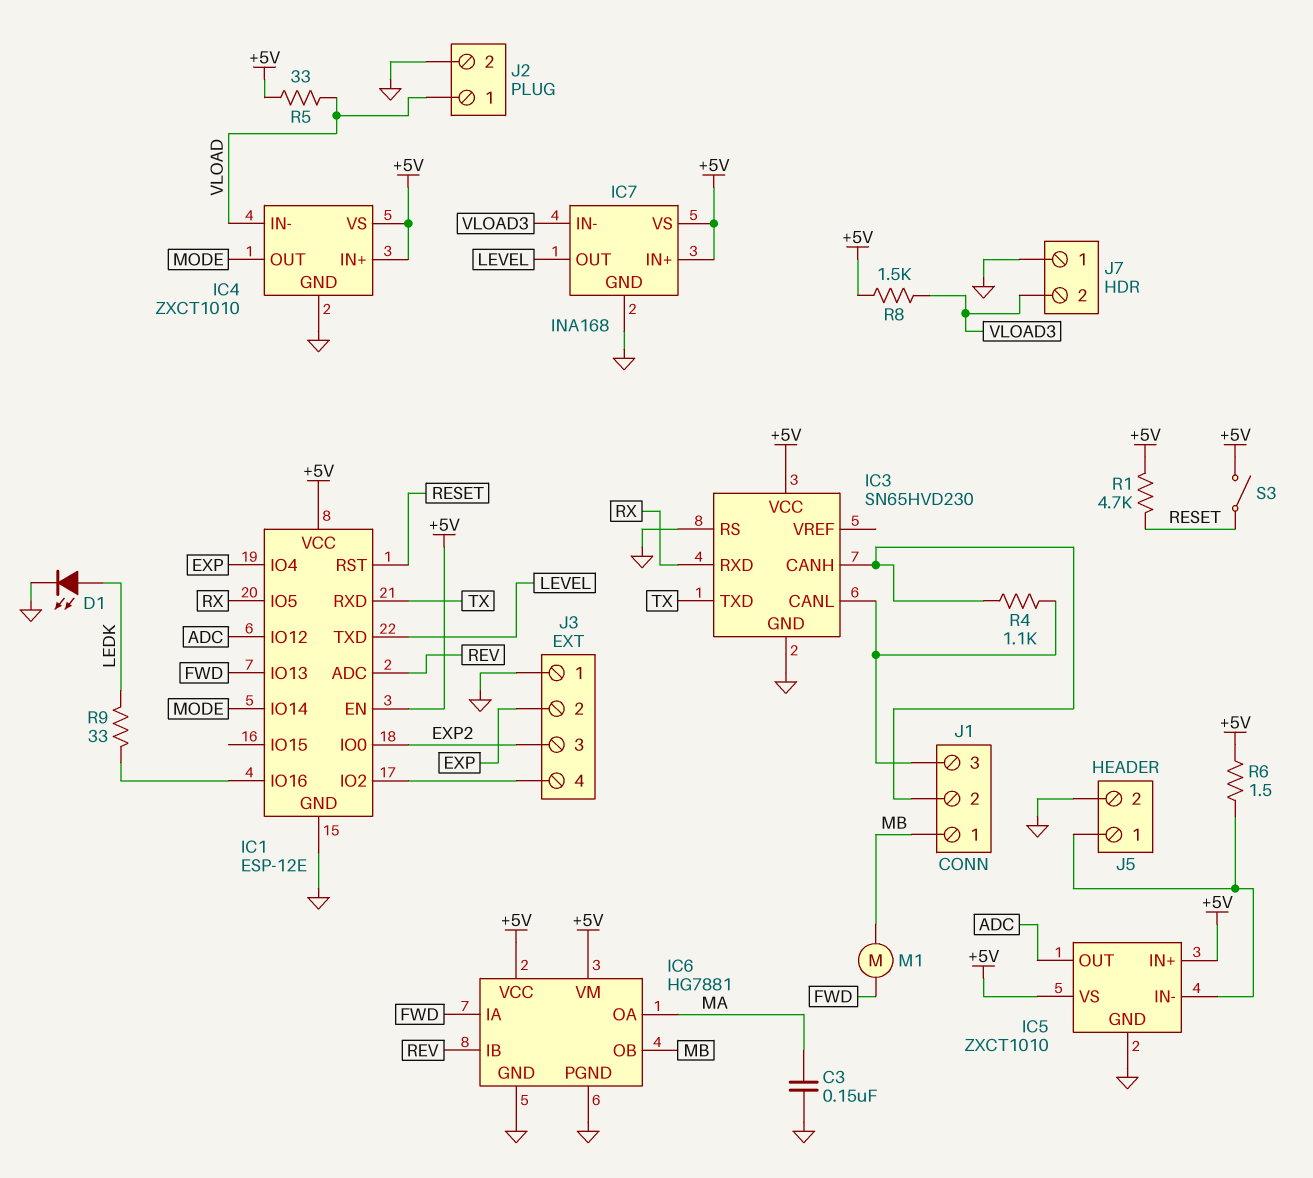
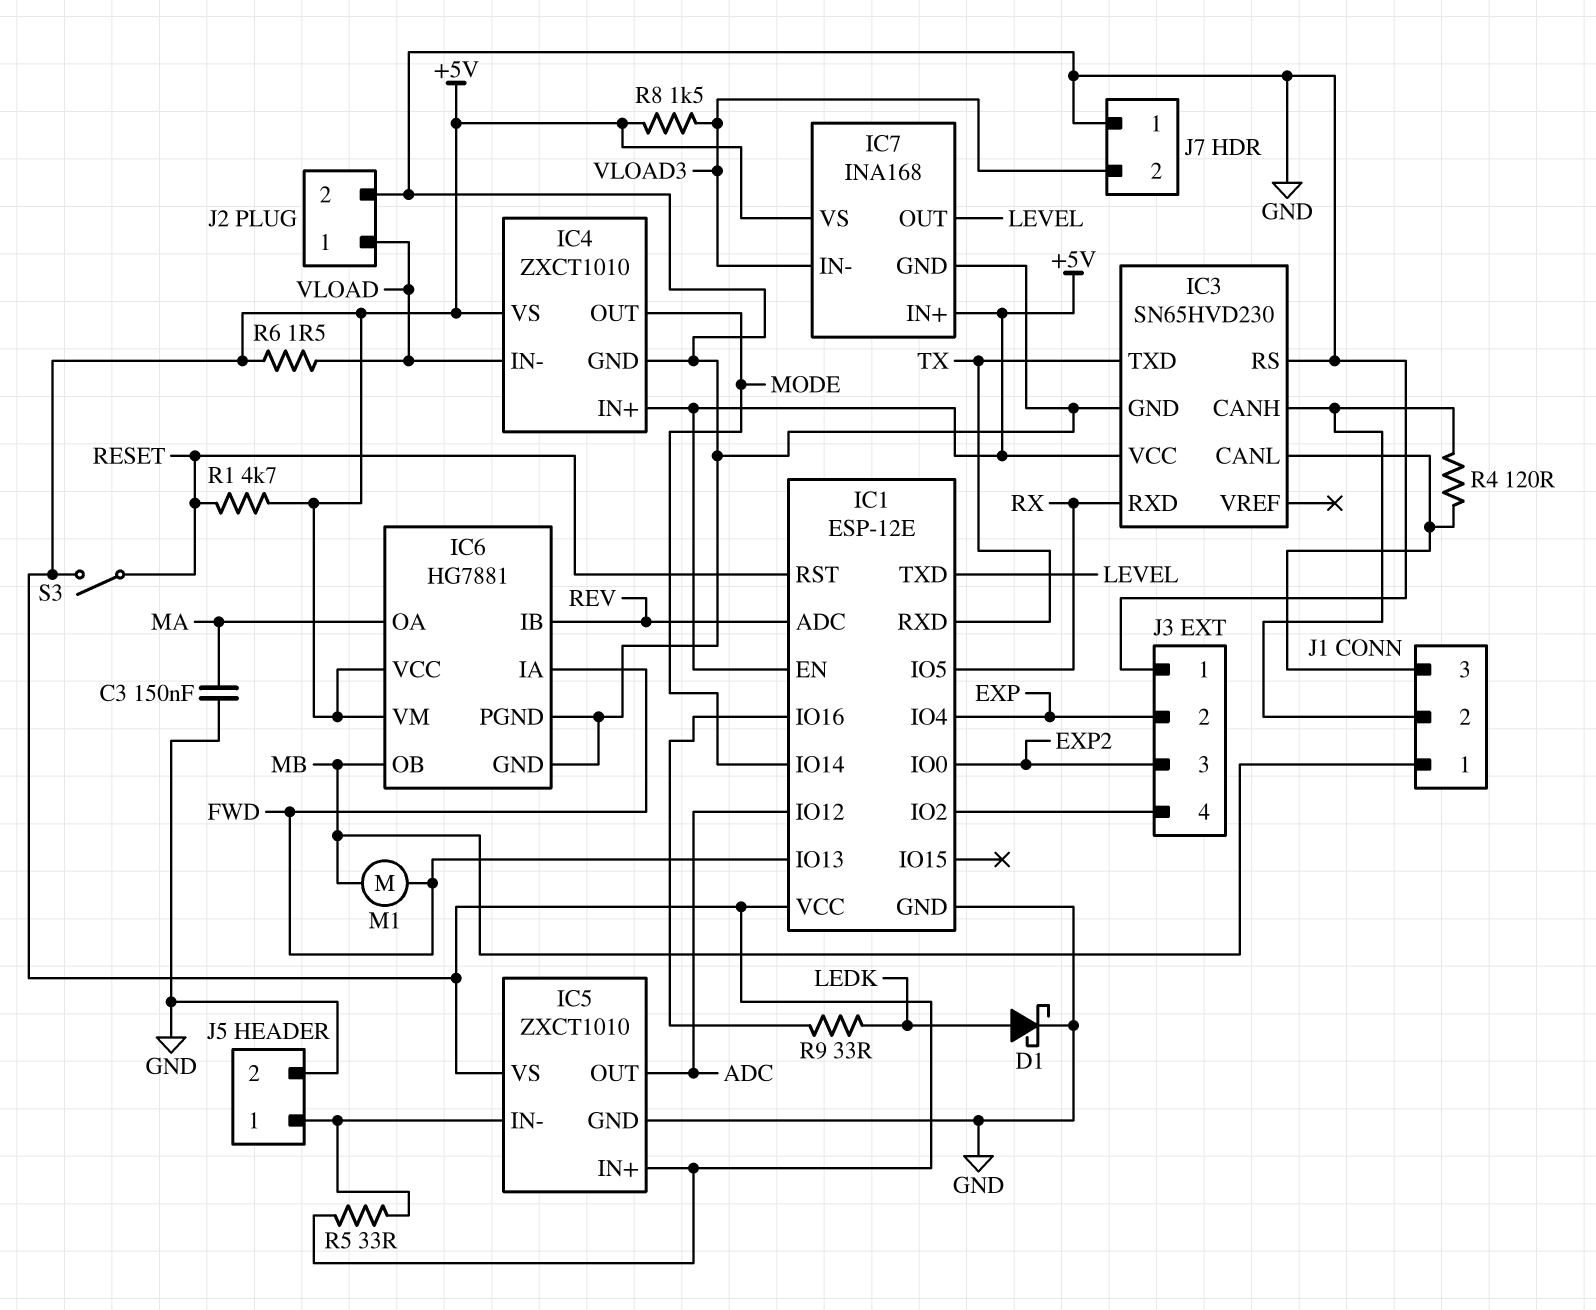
D1: LED (A LEDK, K GND) -> schottky (A LEDK, K GND)
R4: 1.1k (IC3/CANH, IC3/CANL) -> 120 (IC3/CANH, IC3/CANL)
R5: 33 (+5V, VLOAD) -> 33 (+5V, IC5/IN-)
R6: 1.5 (+5V, IC5/IN-) -> 1.5 (+5V, VLOAD)

